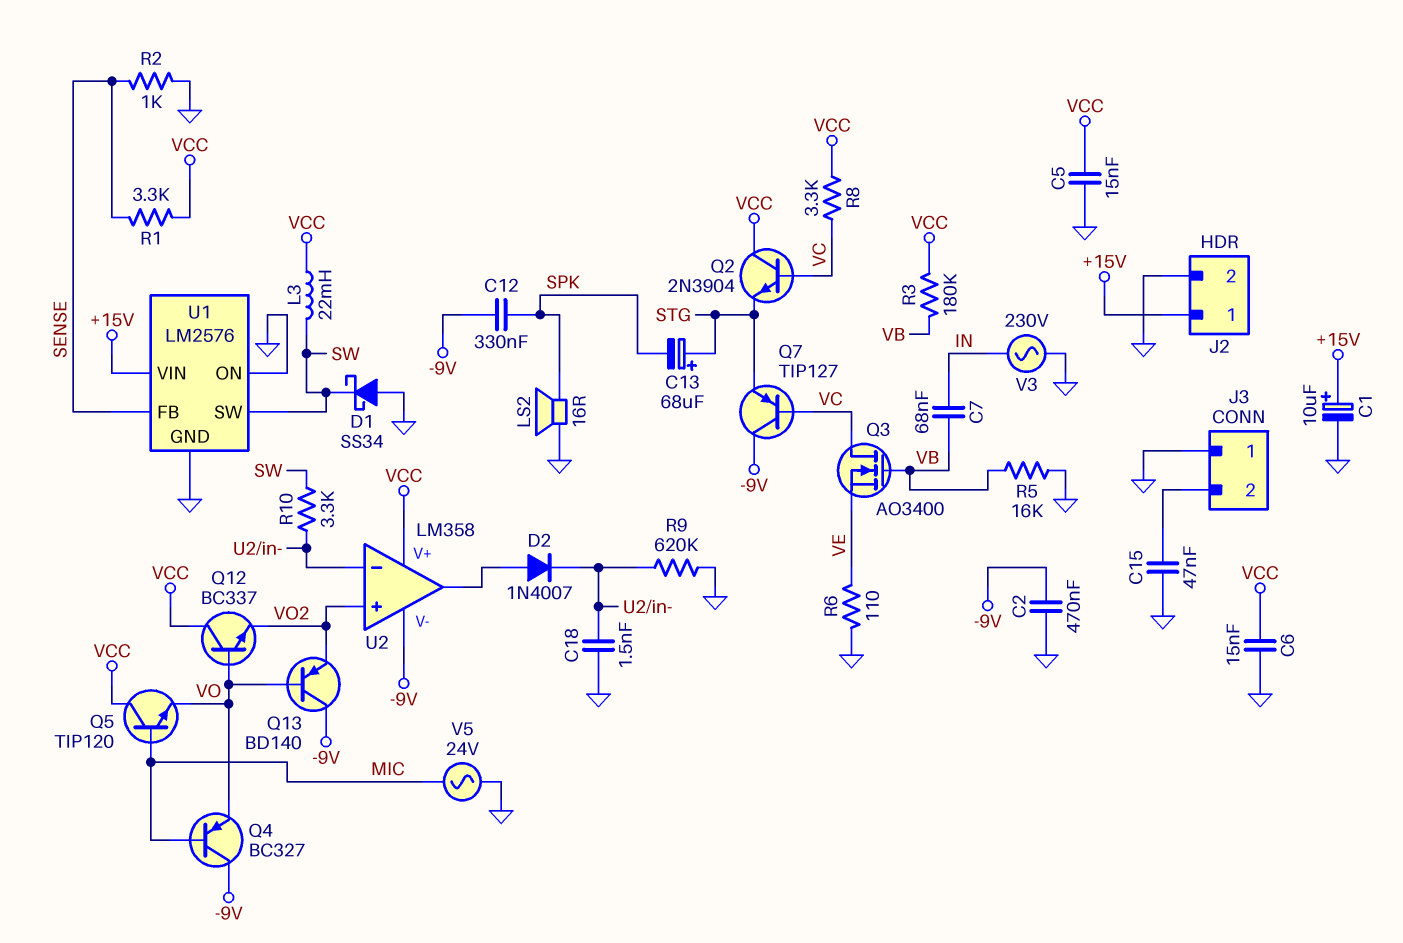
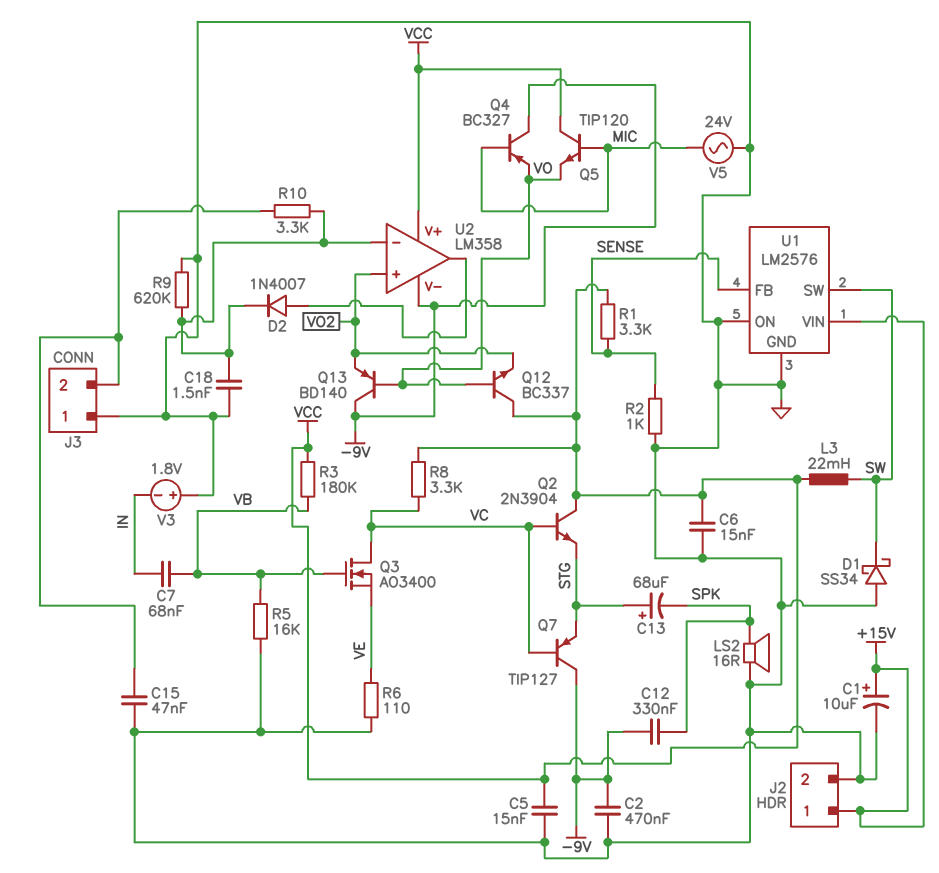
R10: 3.3k (SW, U2/in-) -> 3.3k (J3/2, U2/in-)
V3: AC 230V (GND, IN) -> 1.8V (plus GND, minus IN)

